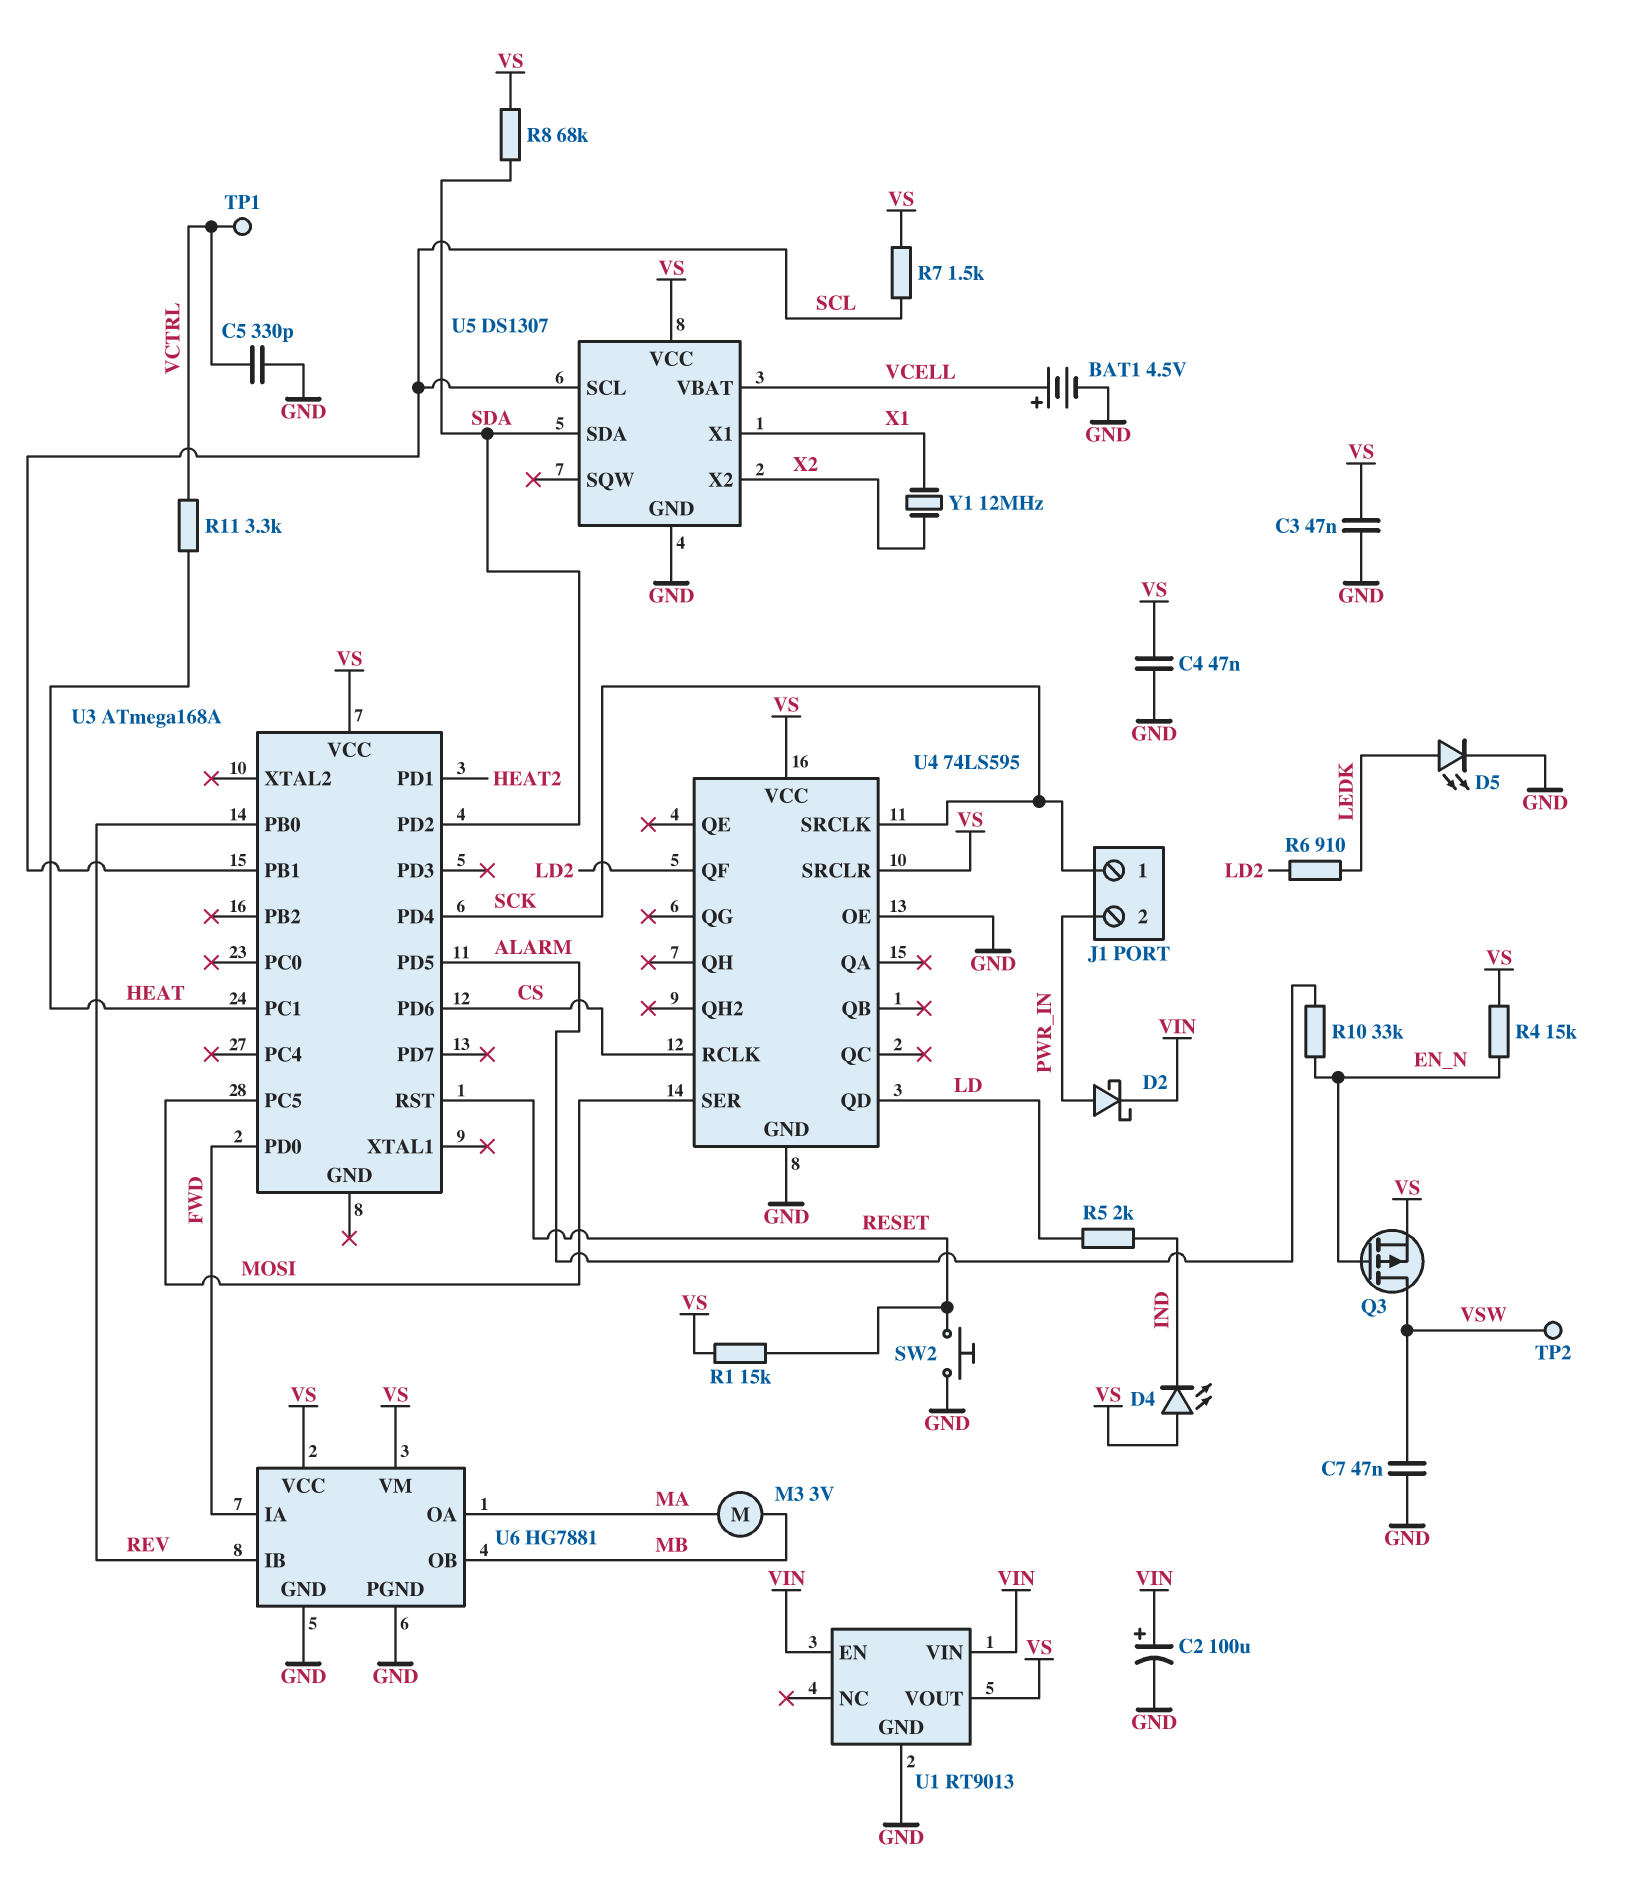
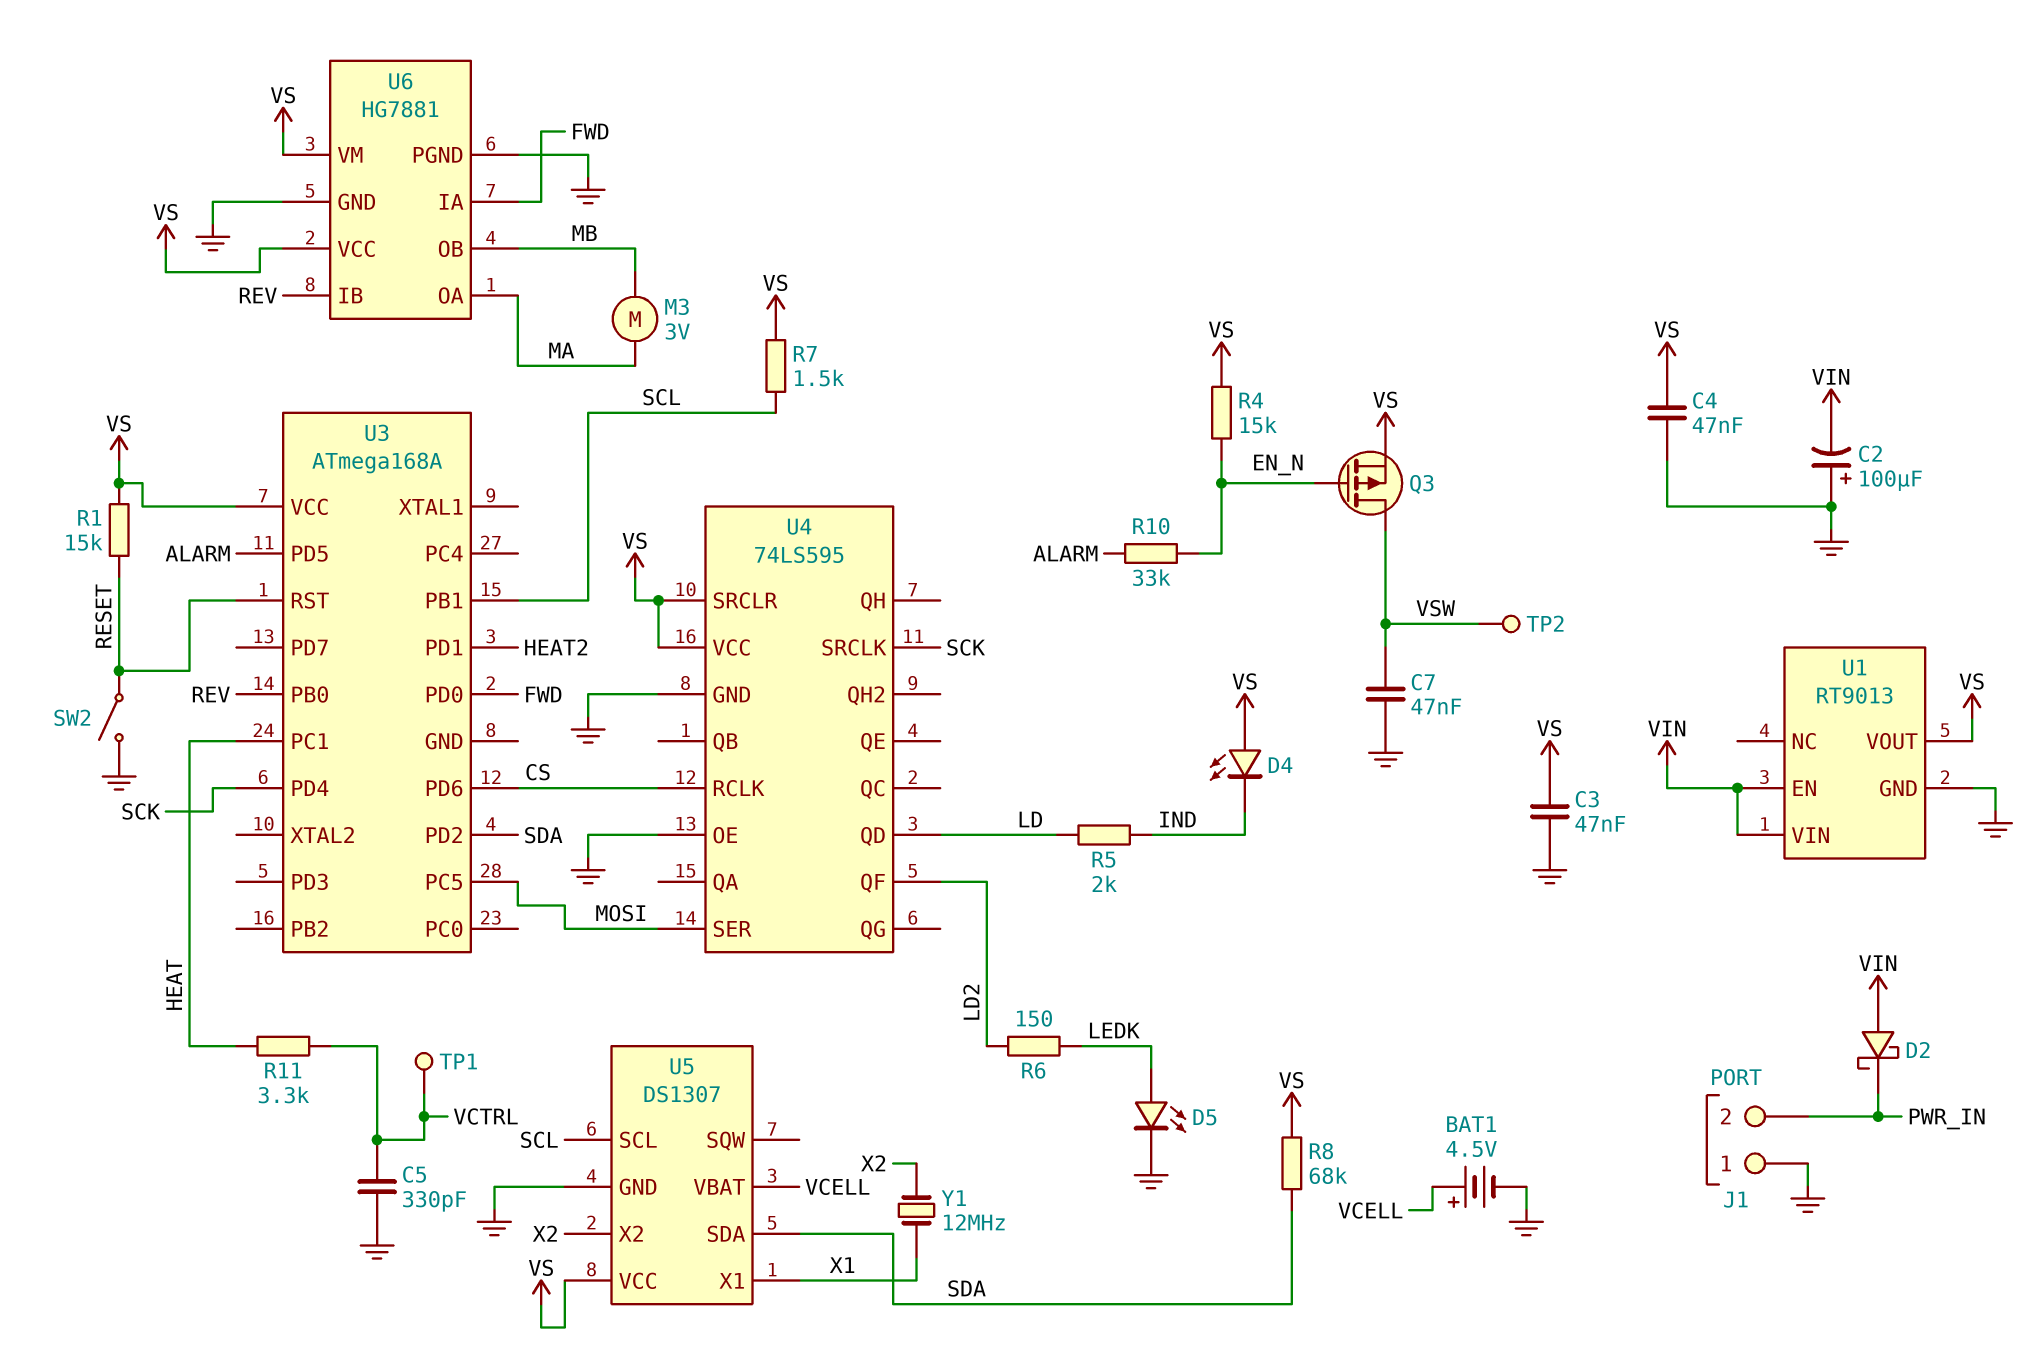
C2: 100uF (plus VIN, minus GND) -> 100uF (plus GND, minus VIN)
D2: schottky (A PWR_IN, K VIN) -> schottky (A VIN, K PWR_IN)
J1 pin 1: SCK -> GND
R6: 910 (LD2, LEDK) -> 150 (LD2, LEDK)
SW2: button (GND, RESET) -> switch (GND, RESET)

